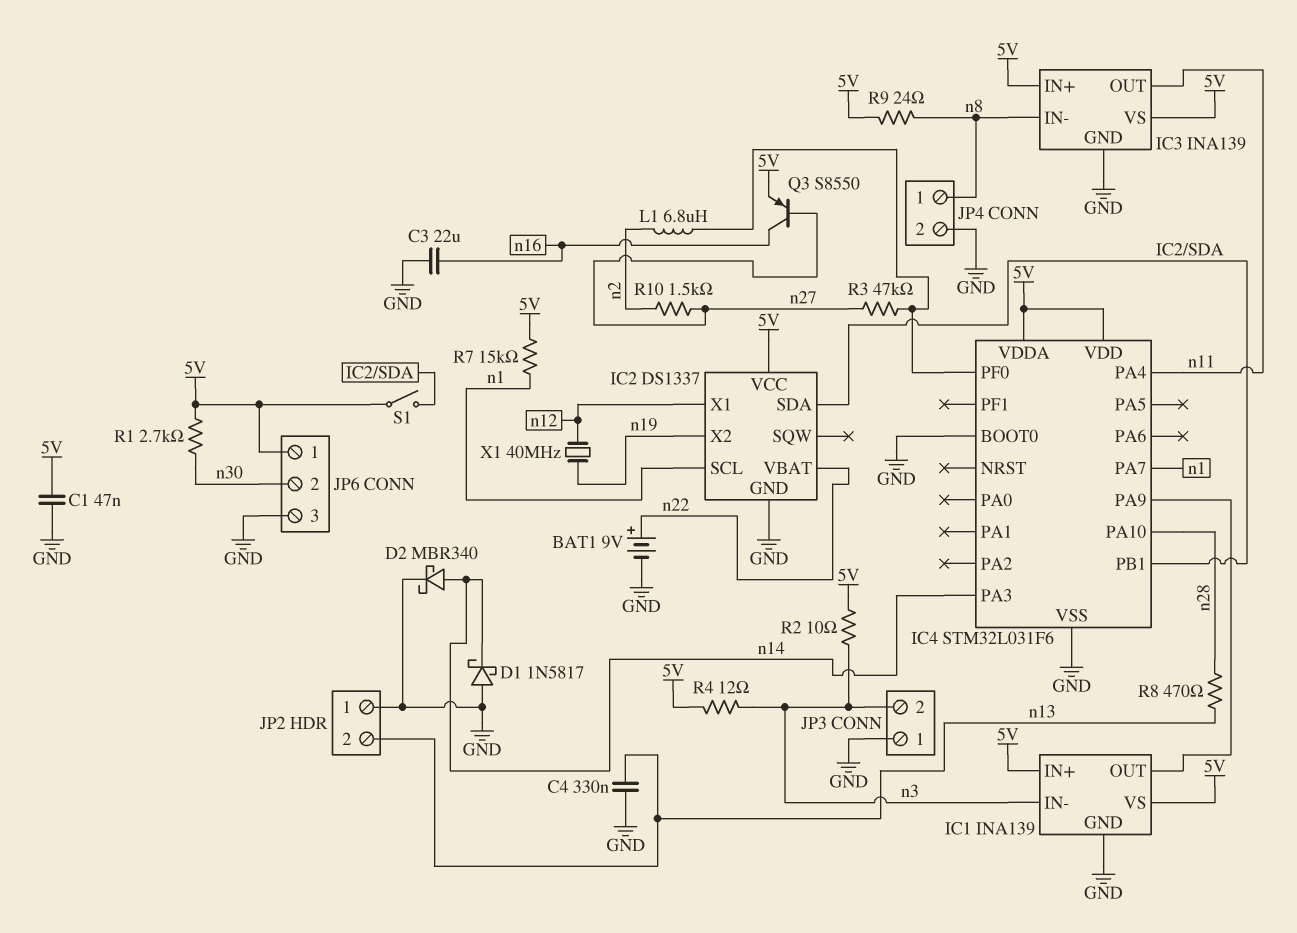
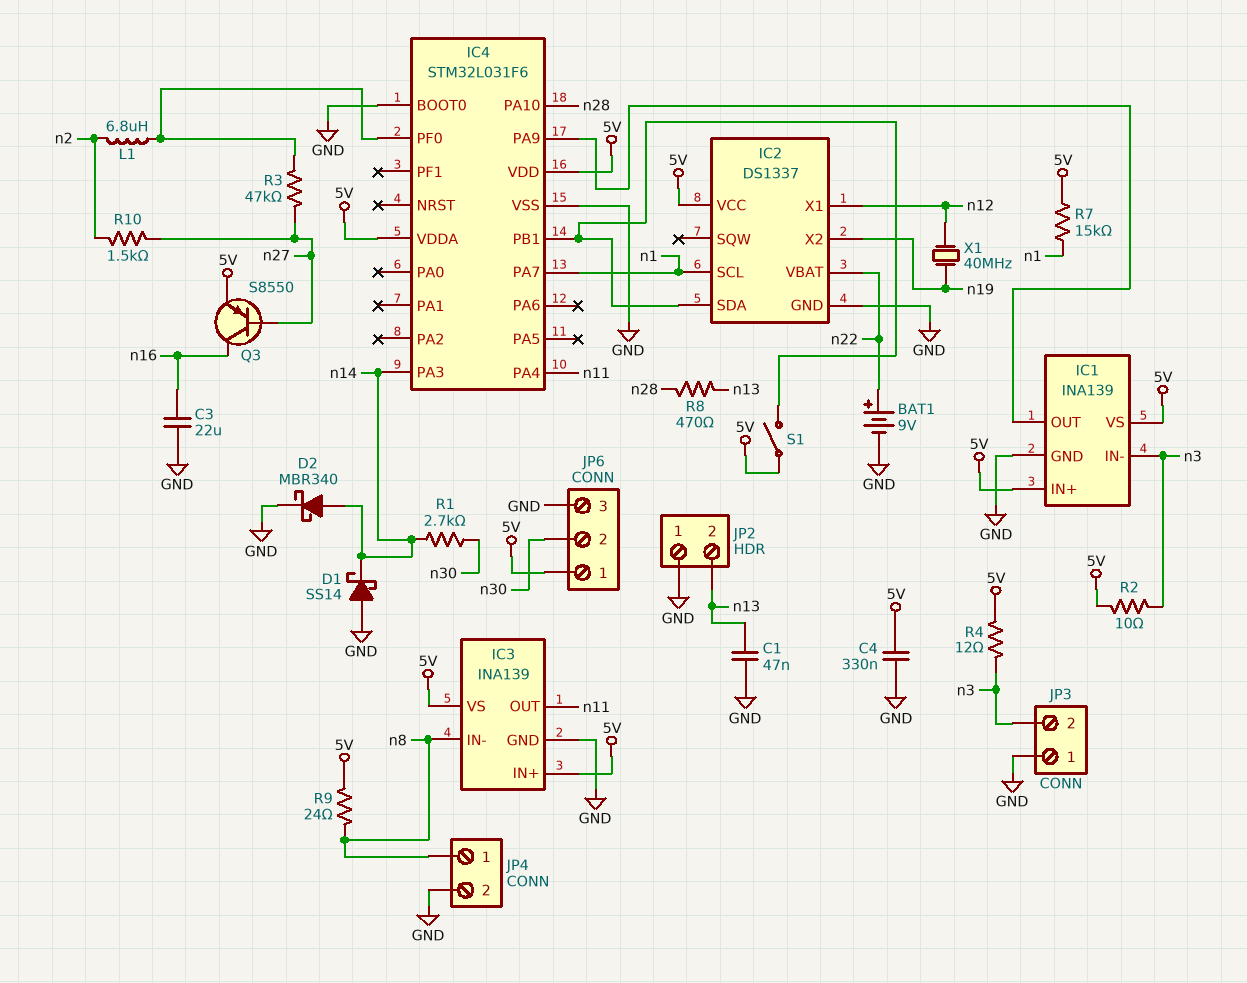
C1: 47nF (5V, GND) -> 47nF (GND, n13)
C4: 330nF (GND, n13) -> 330nF (5V, GND)
D1: schottky 1N5817 (A GND, K n14) -> schottky SS14 (A GND, K n14)
R1: 2.7k (5V, n30) -> 2.7k (n14, n30)

